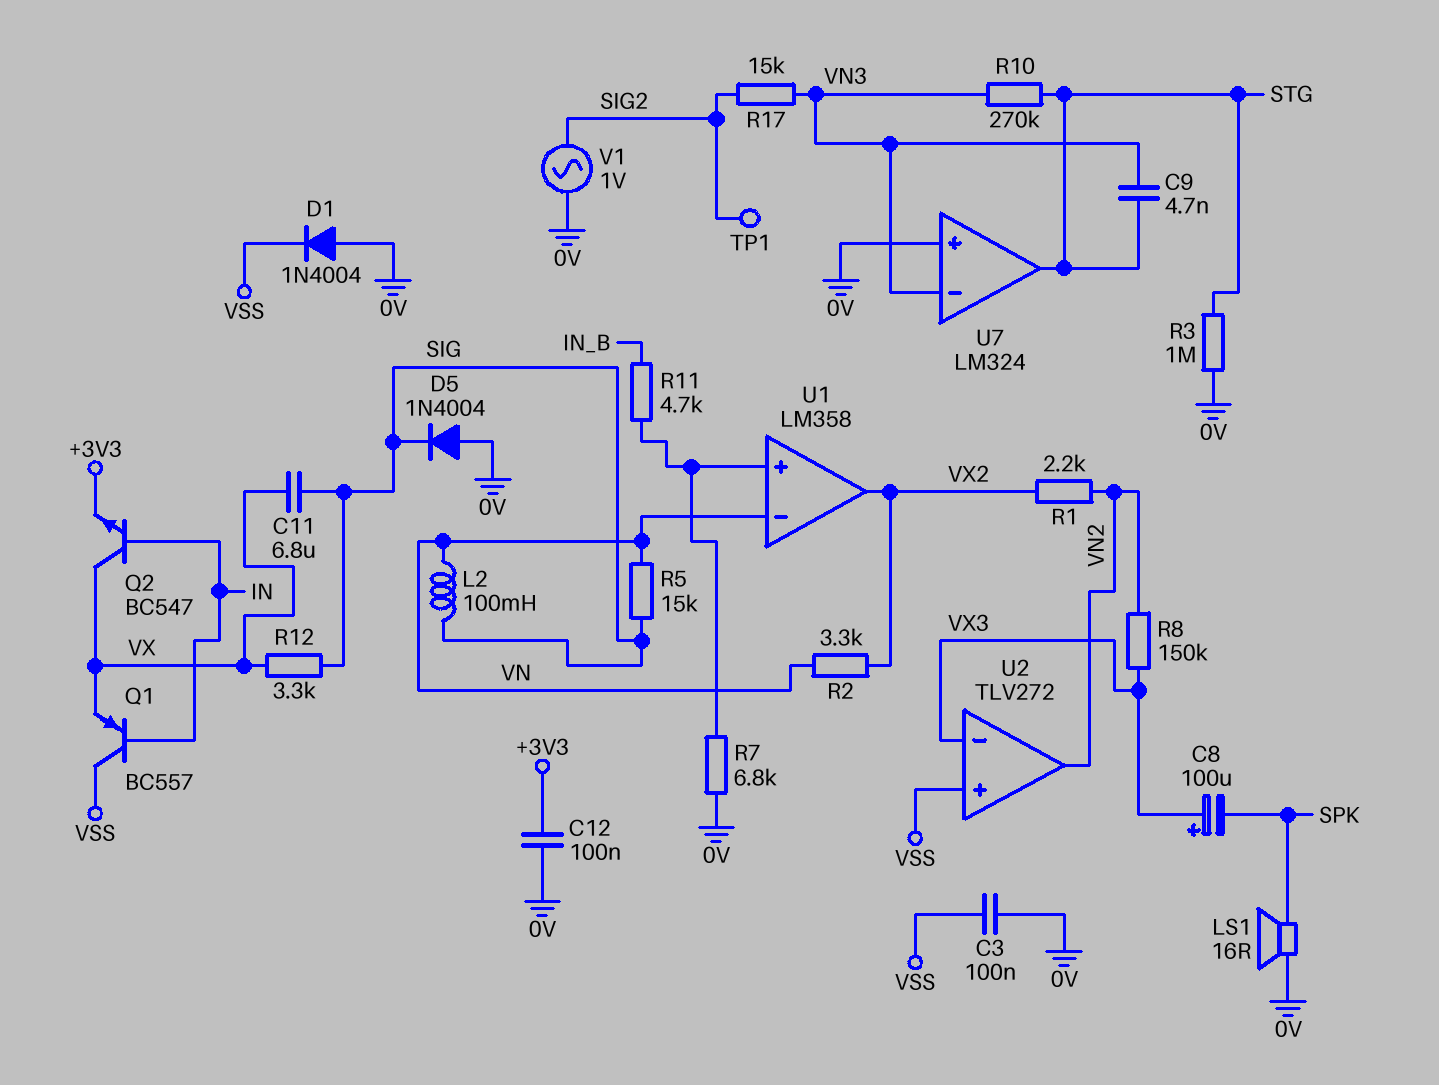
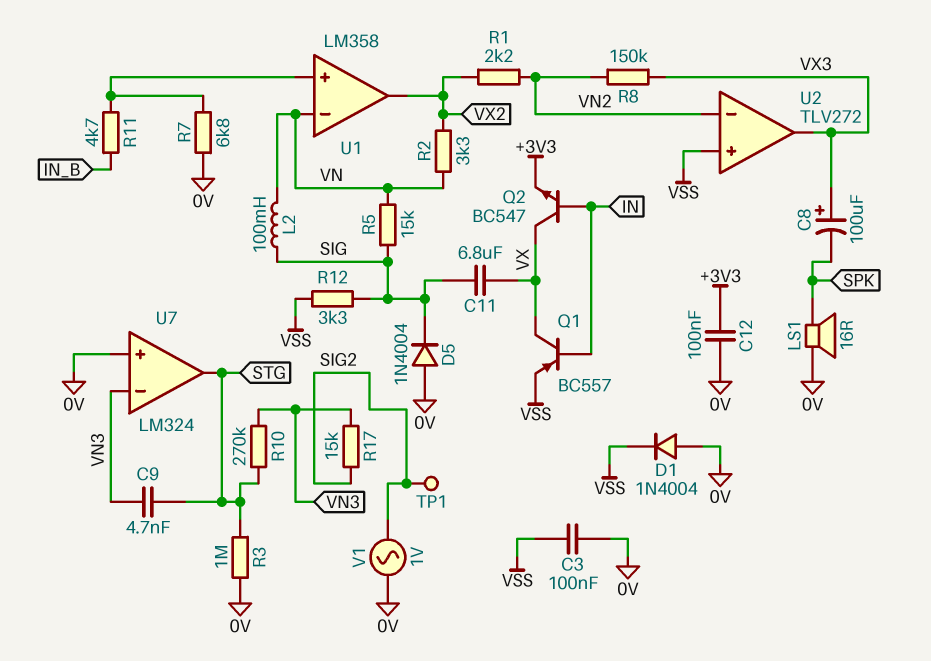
Q1: PNP BC557 (B IN, C VSS, E VX) -> PNP BC557 (B IN, C VX, E VSS)
R12: 3.3k (SIG, VX) -> 3.3k (SIG, VSS)
U2 pin in-: VX3 -> VN2
U2 pin out: VN2 -> VX3

